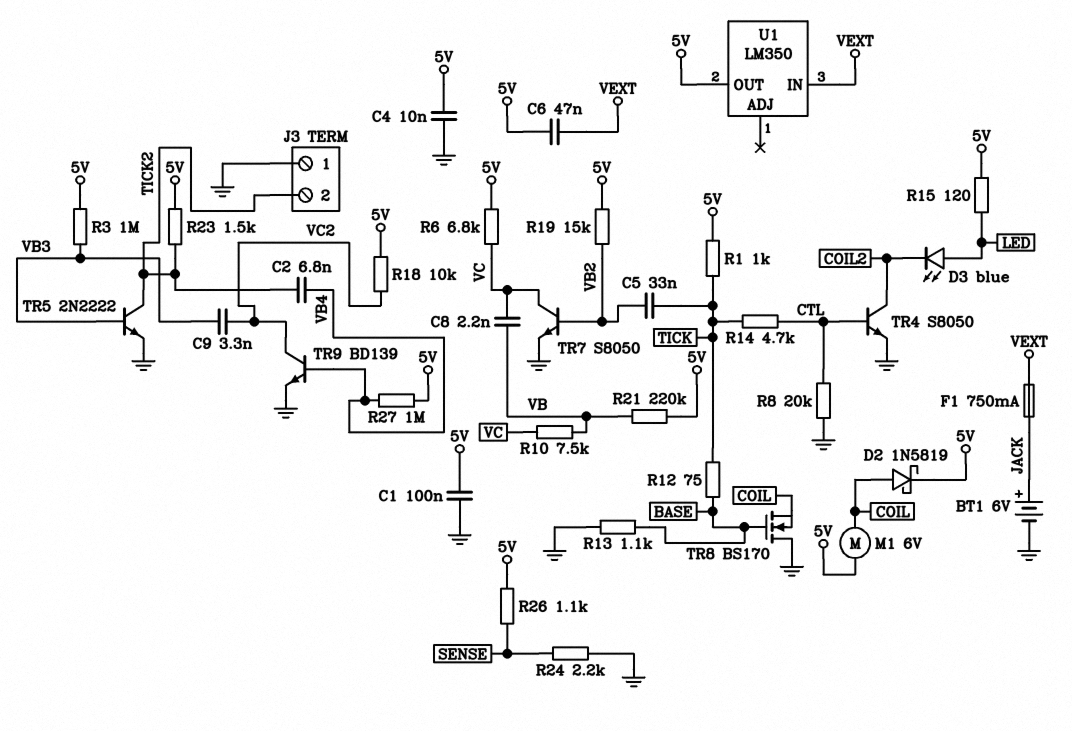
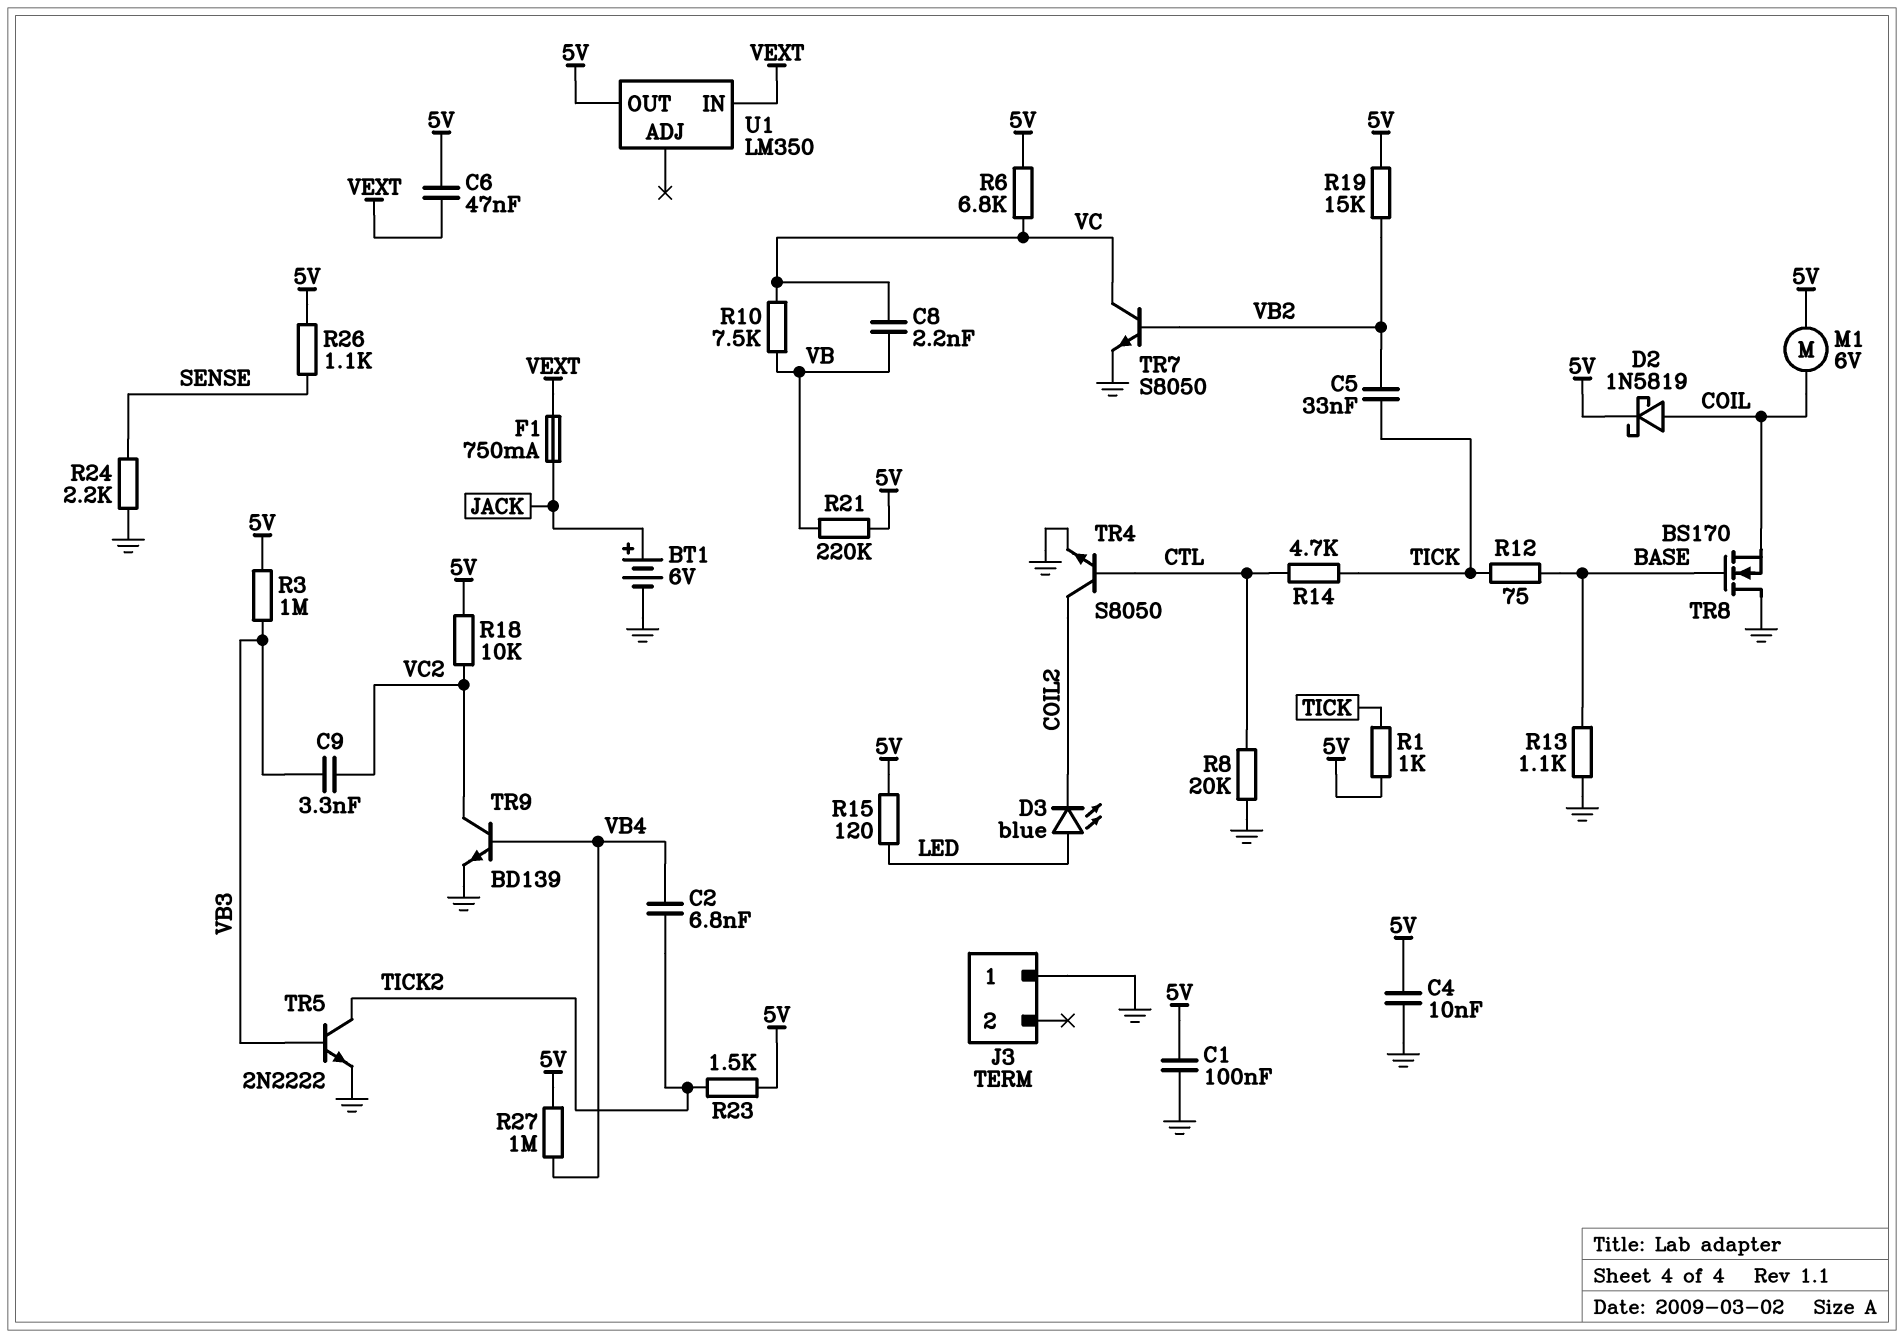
J3 pin 2: TICK2 -> none

